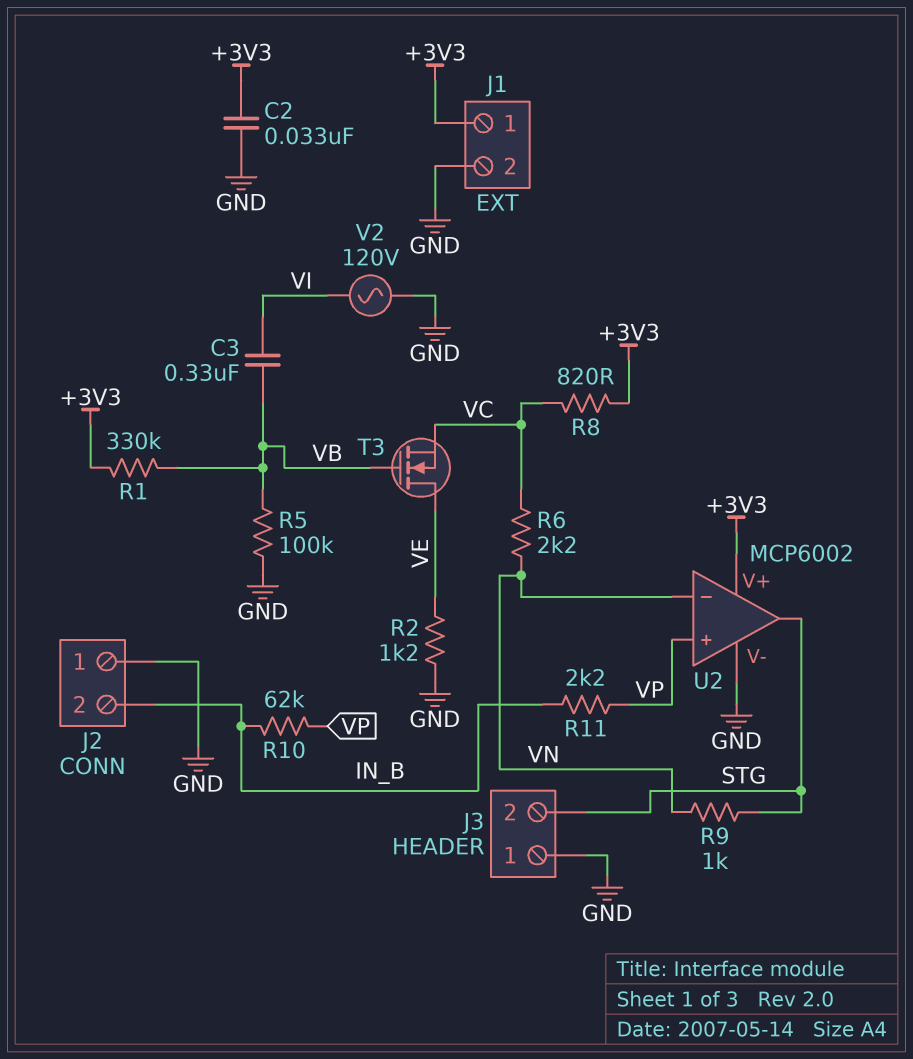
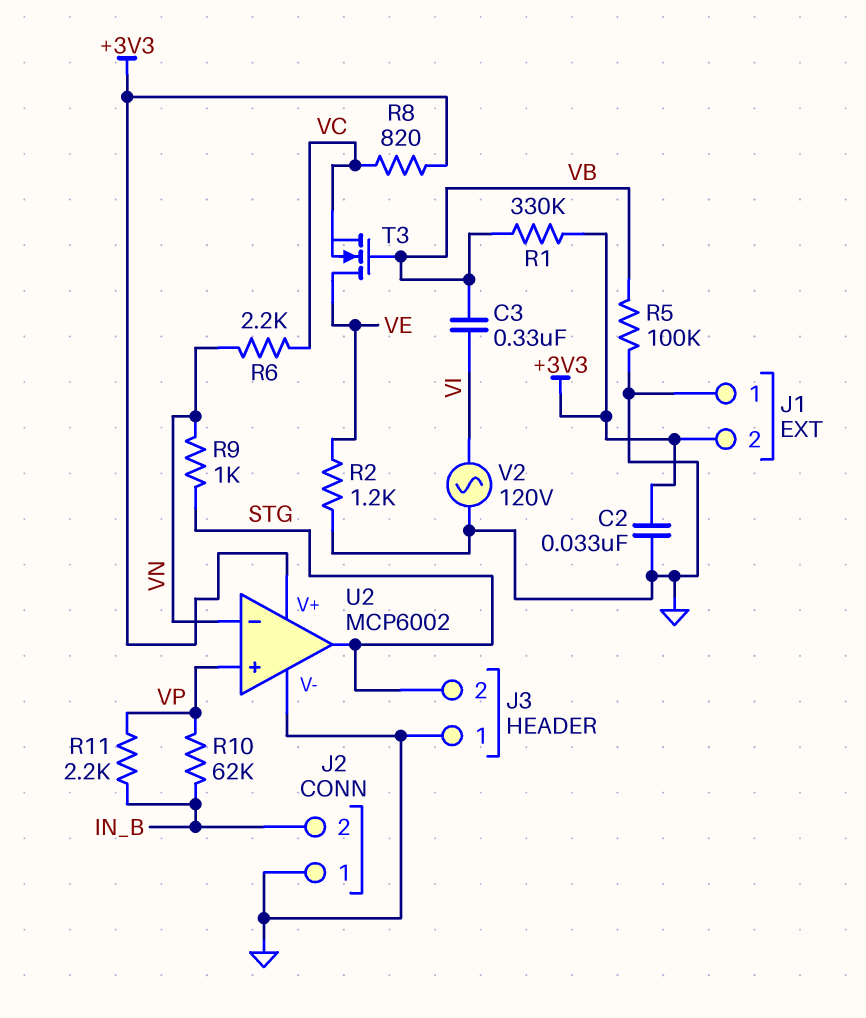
J1 pin 1: +3V3 -> GND
J1 pin 2: GND -> +3V3

